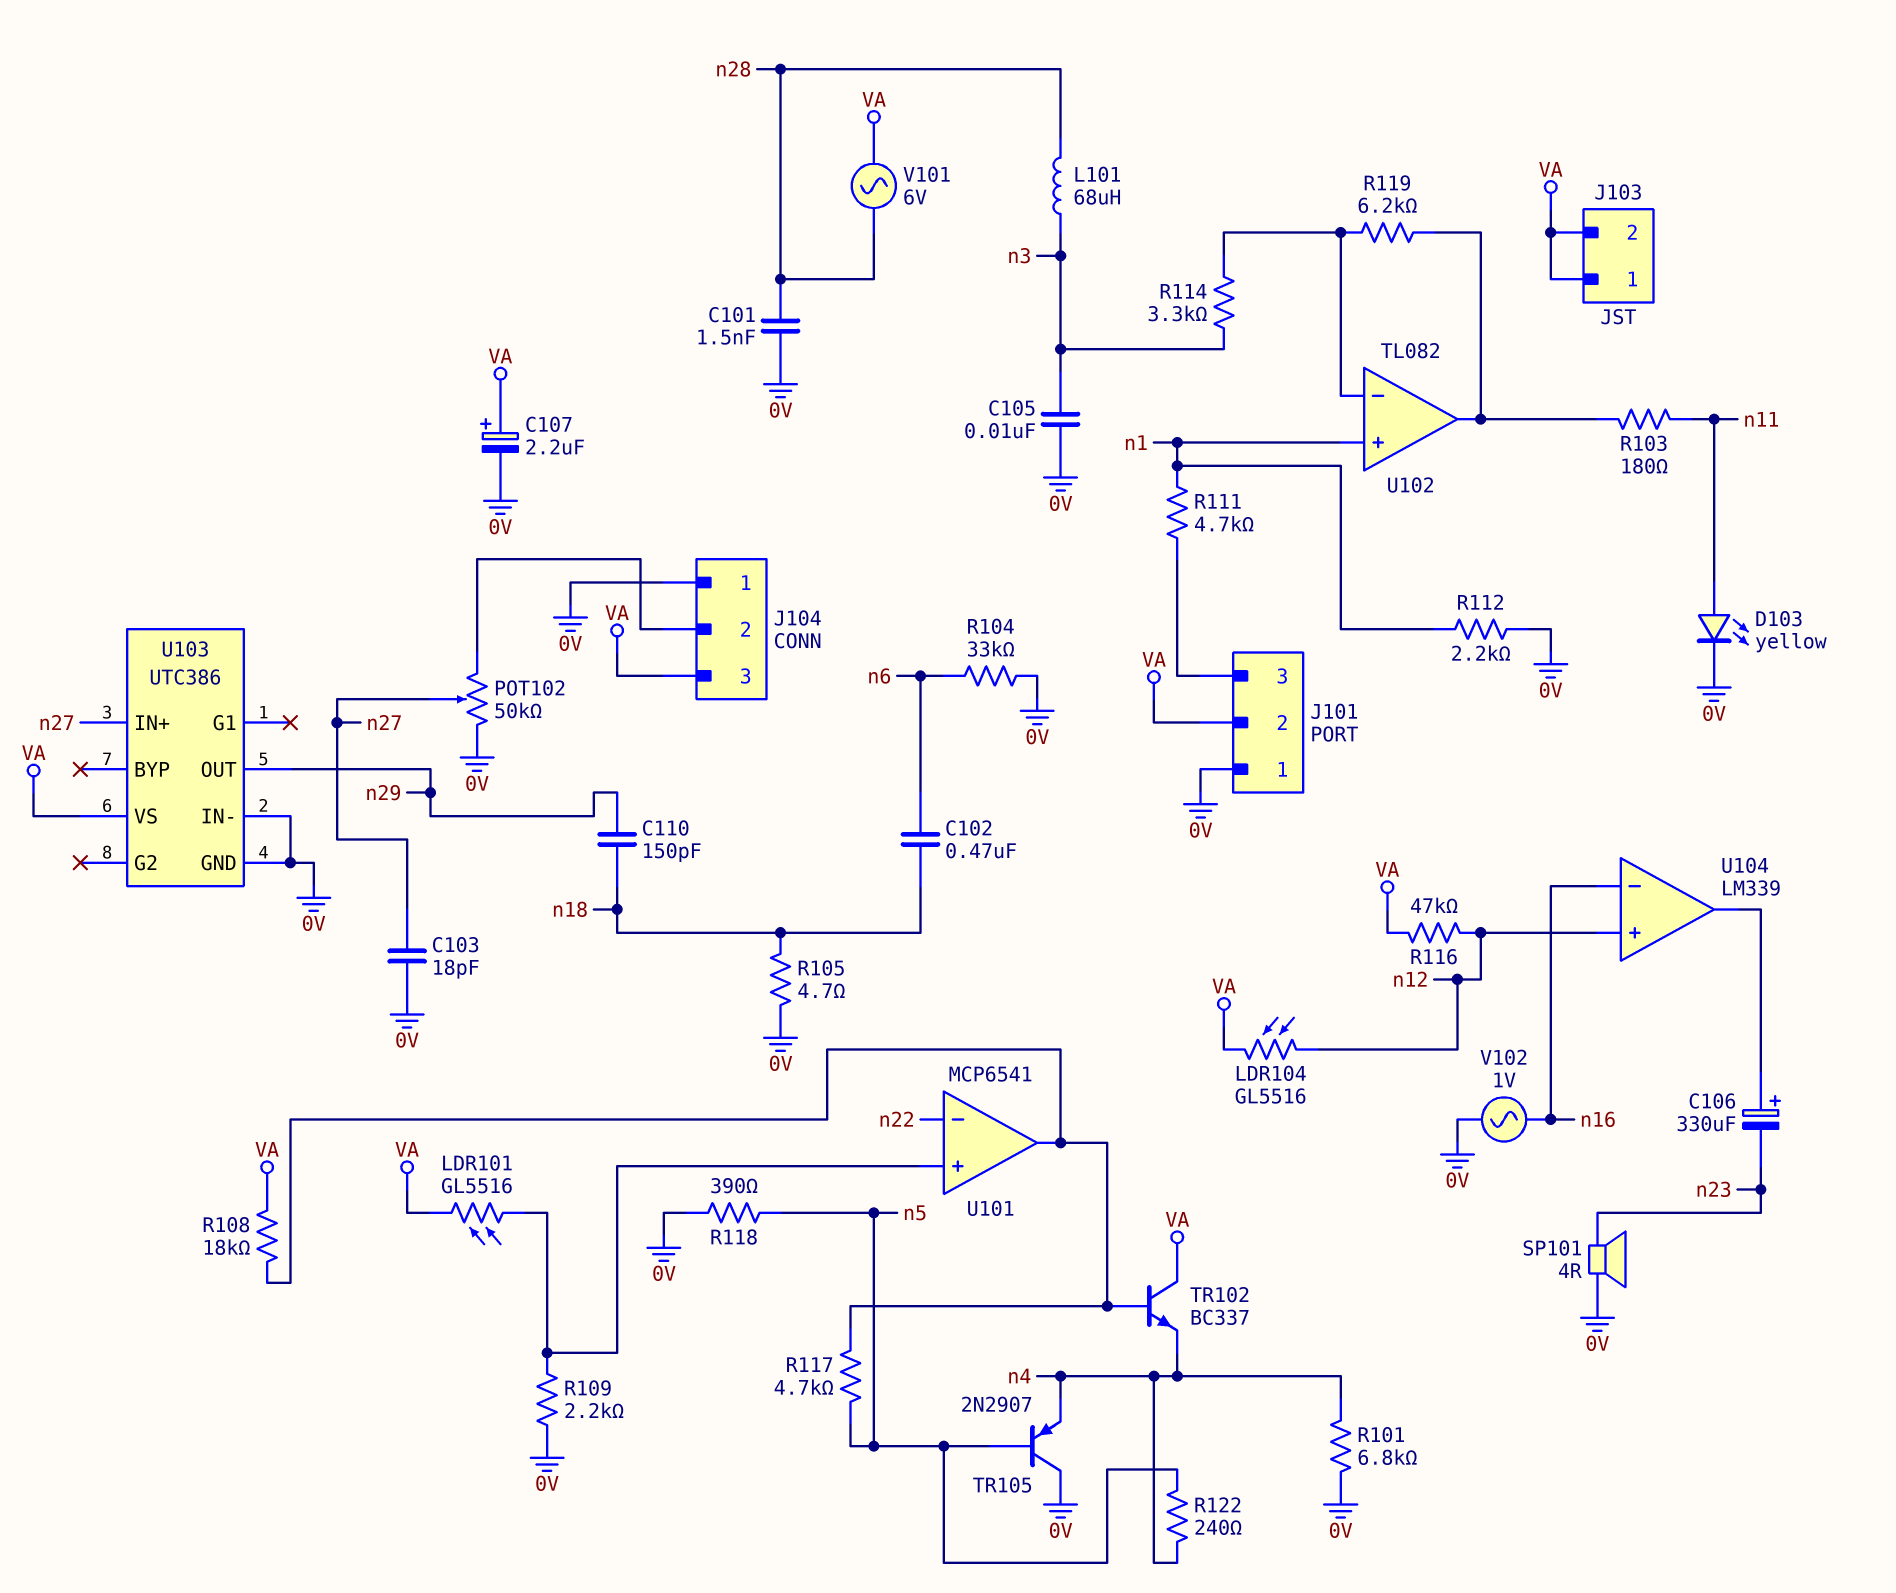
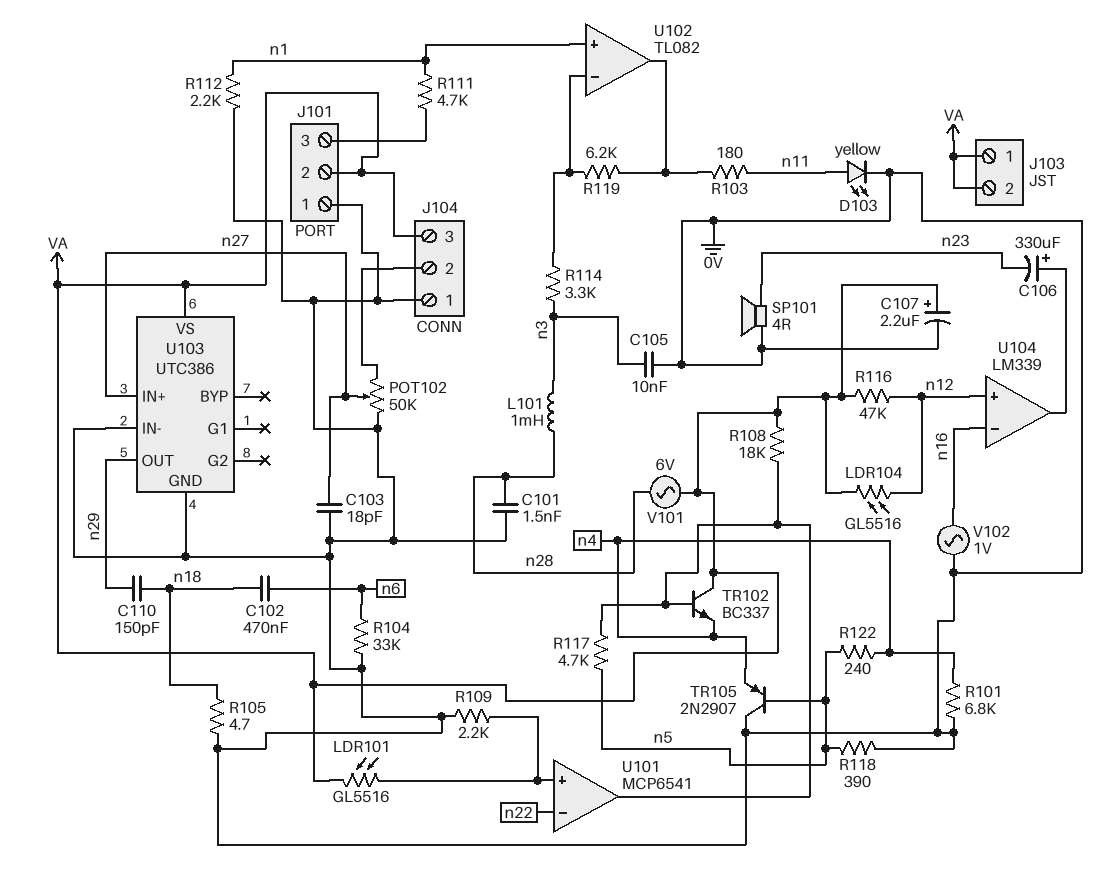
L101: 68uH (n3, n28) -> 1mH (n3, n28)

